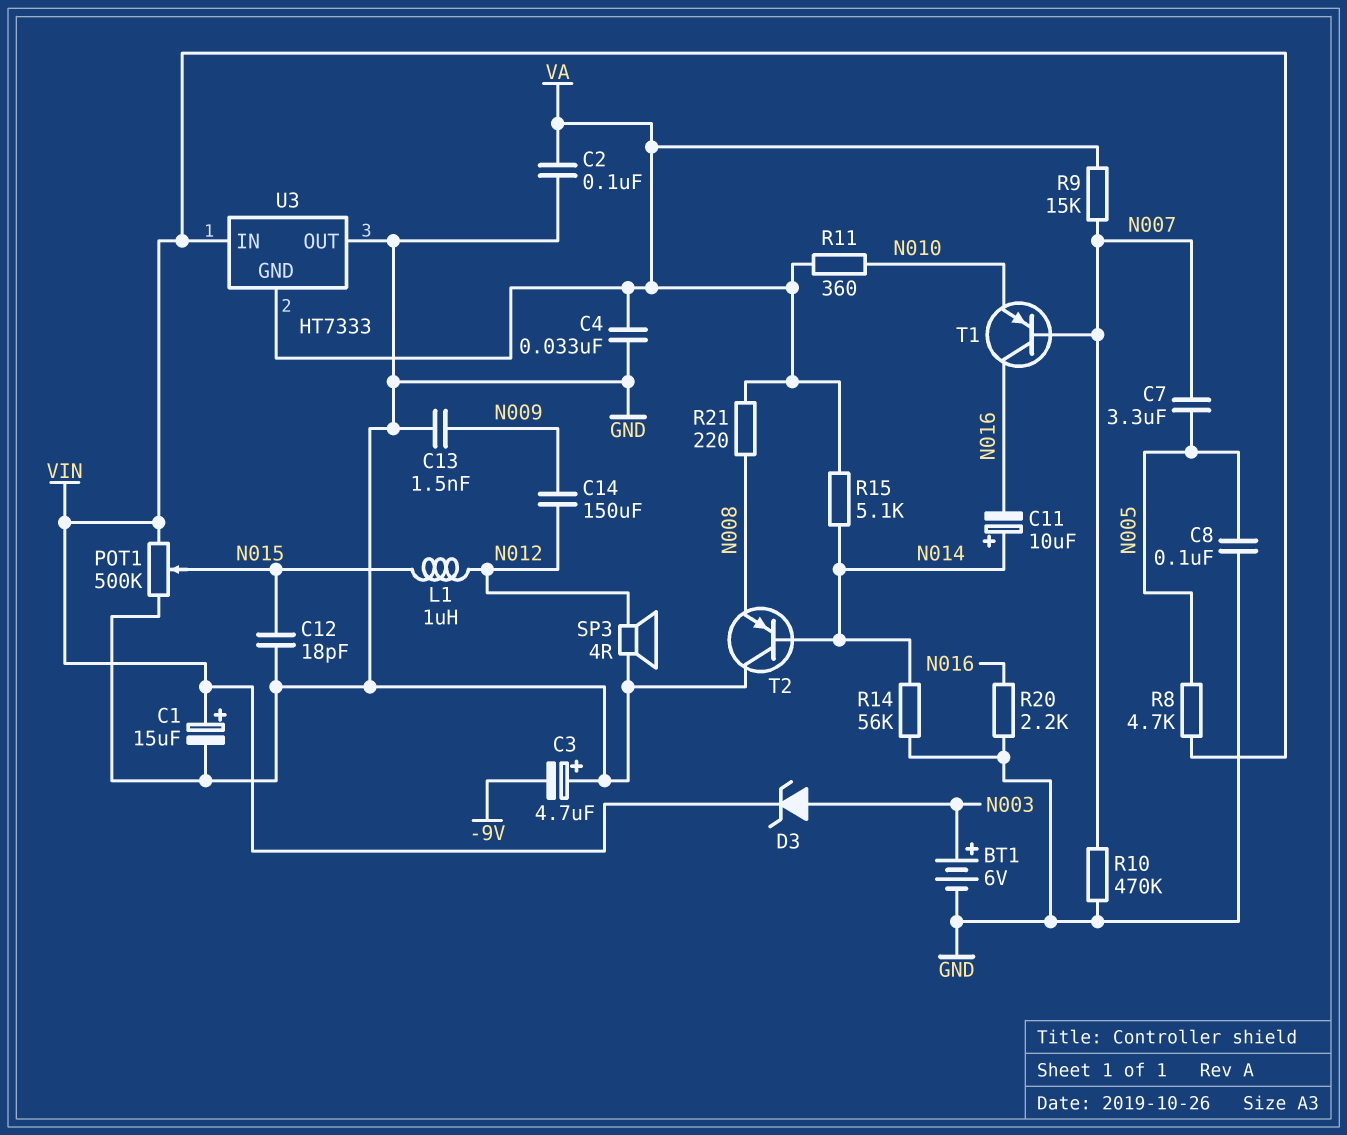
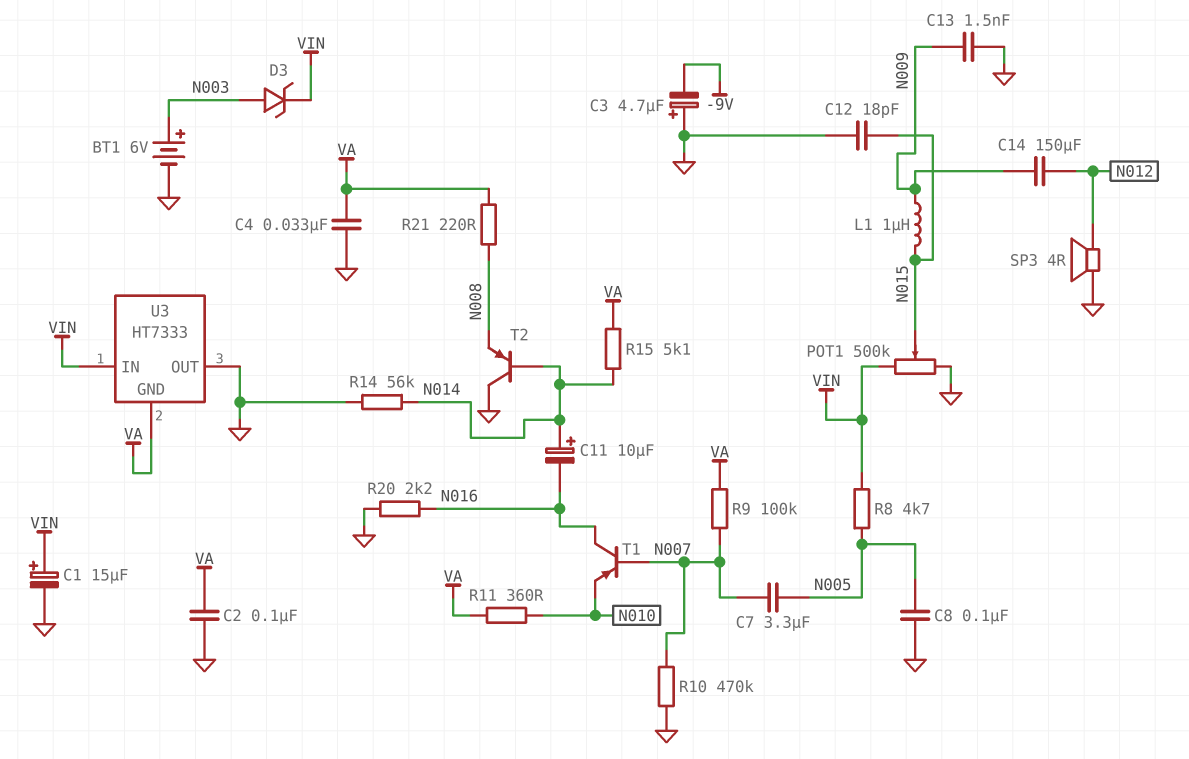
L1: 1uH (N012, N015) -> 1uH (N009, N015)
R9: 15k (N007, VA) -> 100k (N007, VA)

